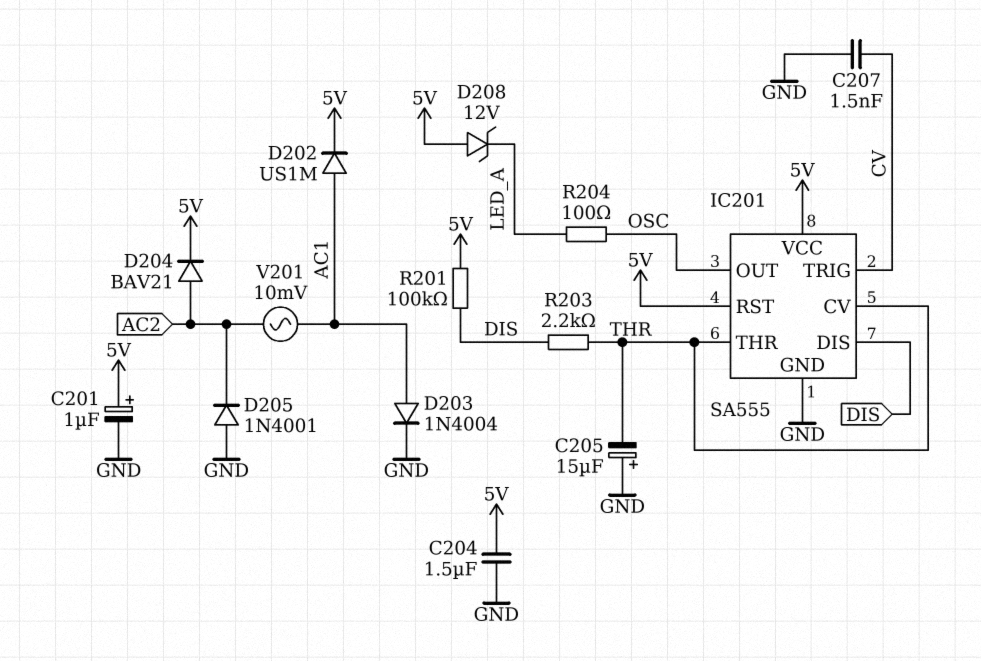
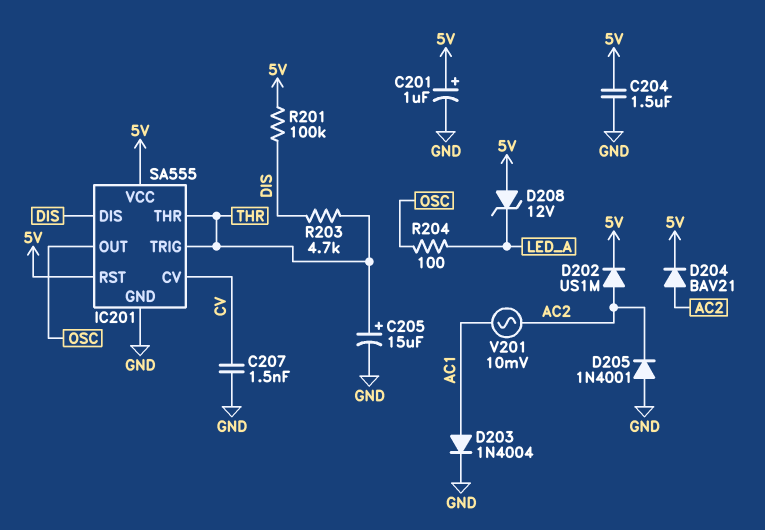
C205: 15uF (plus GND, minus THR) -> 15uF (plus THR, minus GND)
D202: diode US1M (A AC1, K 5V) -> diode US1M (A AC2, K 5V)
IC201 pin CV: THR -> CV
IC201 pin TRIG: CV -> THR
R203: 2.2k (DIS, THR) -> 4.7k (DIS, THR)

